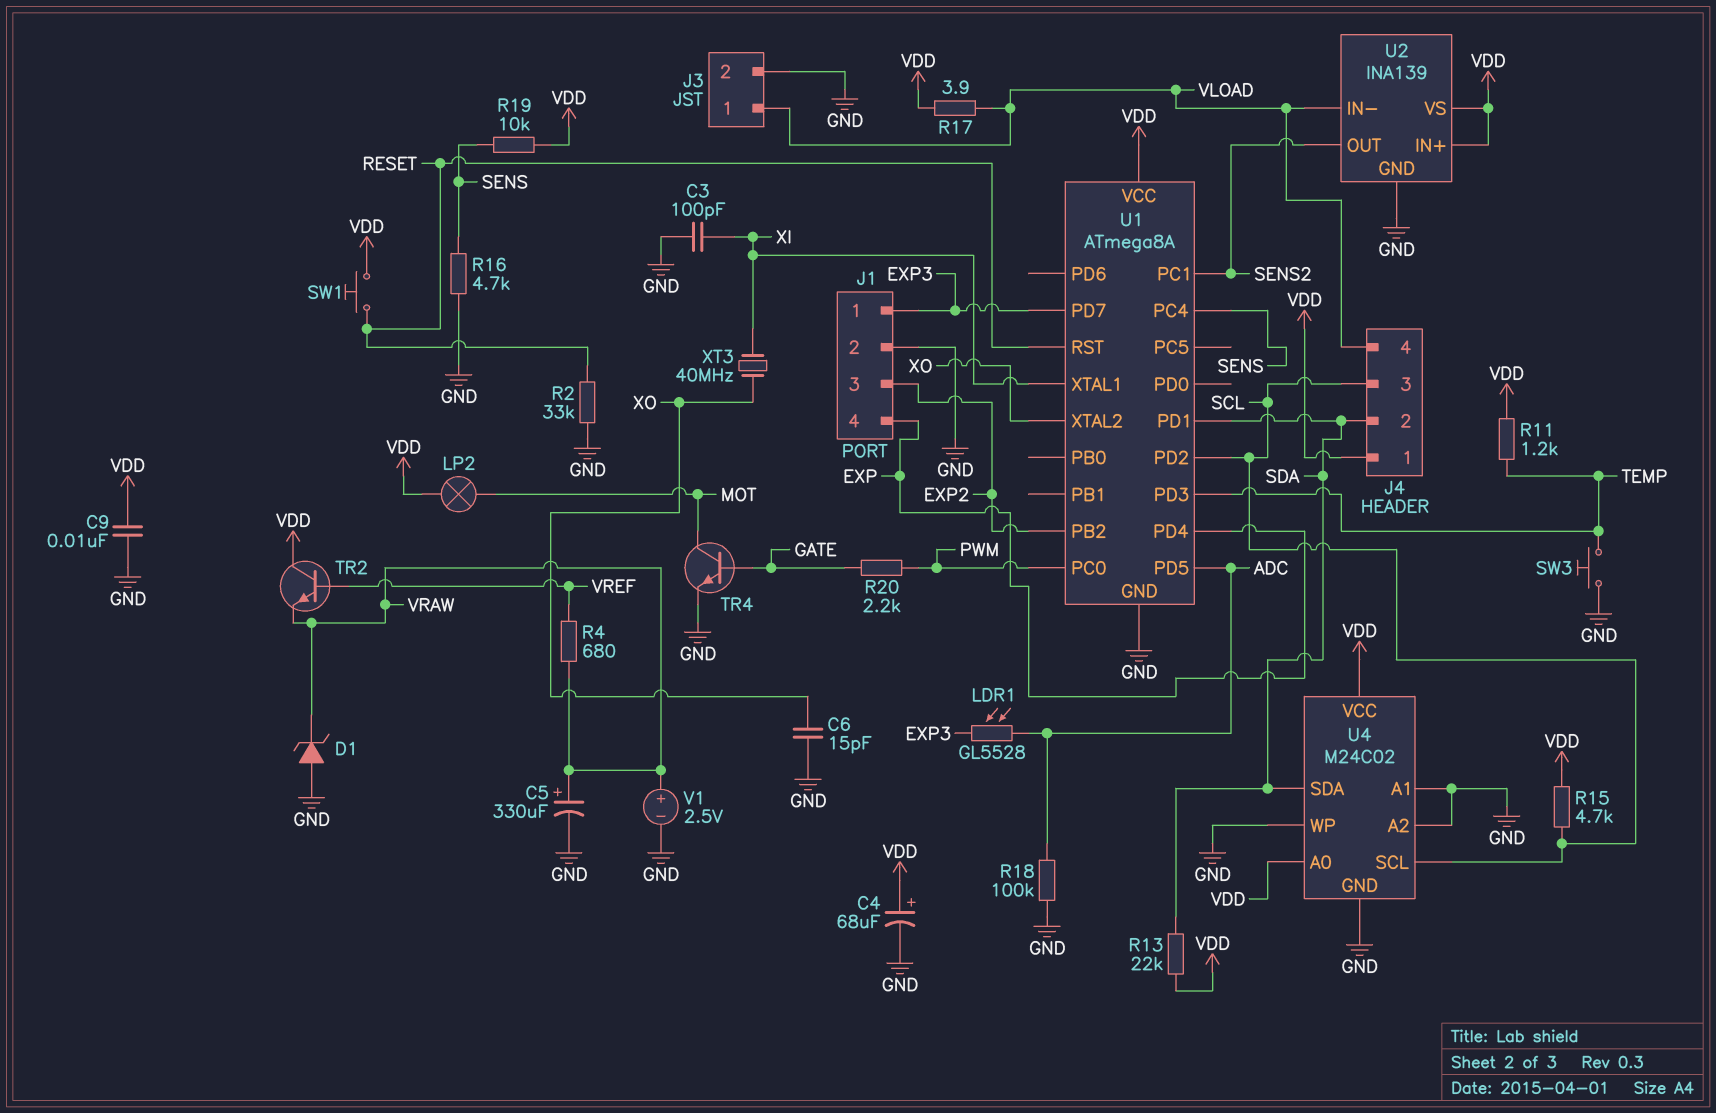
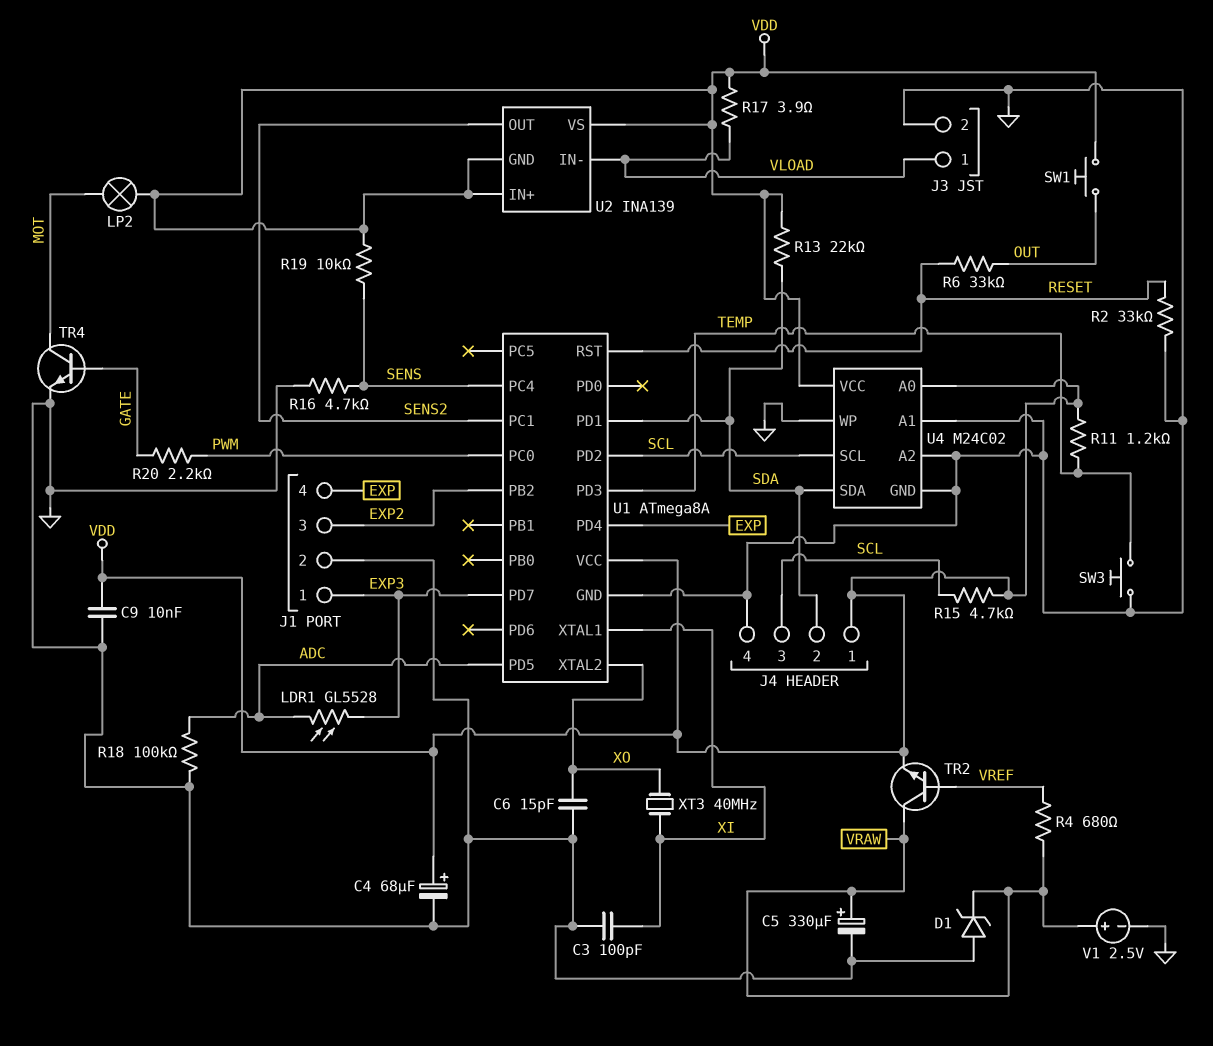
J4 pin 4: VLOAD -> GND
R6: none -> 33k (OUT, RESET)
SW1: button (RESET, VDD) -> button (OUT, VDD)
TR2: NPN (B VREF, C VDD, E VRAW) -> NPN (B VREF, C VRAW, E VDD)
U2 pin GND: GND -> VDD

